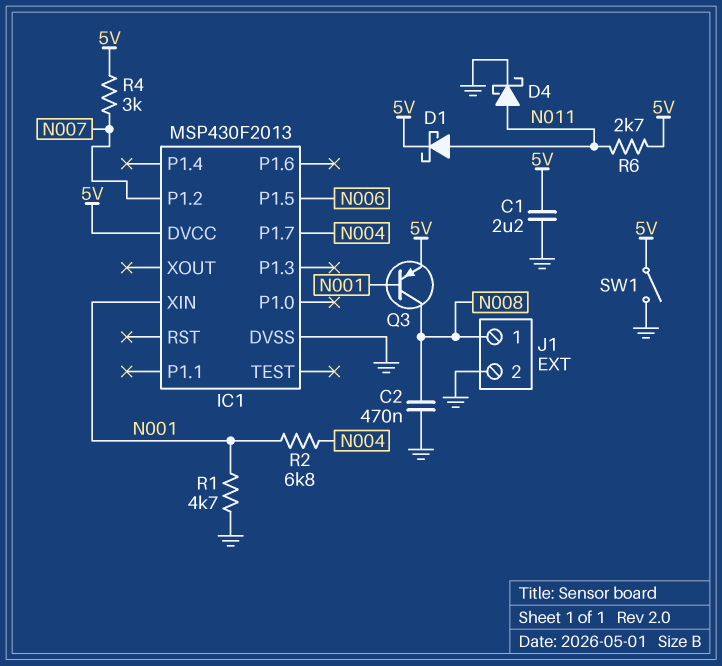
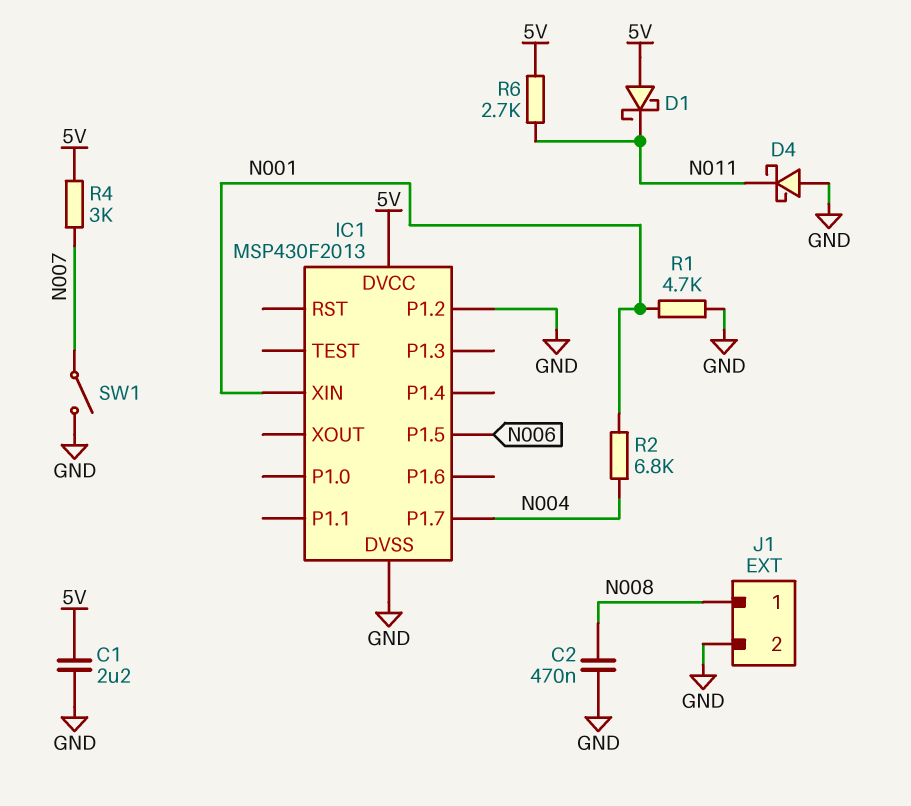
D1: schottky (A N011, K 5V) -> schottky (A 5V, K N011)
D4: schottky (A N011, K GND) -> schottky (A GND, K N011)
IC1 pin P1.2: N007 -> GND
Q3: PNP (B N001, C N008, E 5V) -> none
SW1: switch (5V, GND) -> switch (GND, N007)

